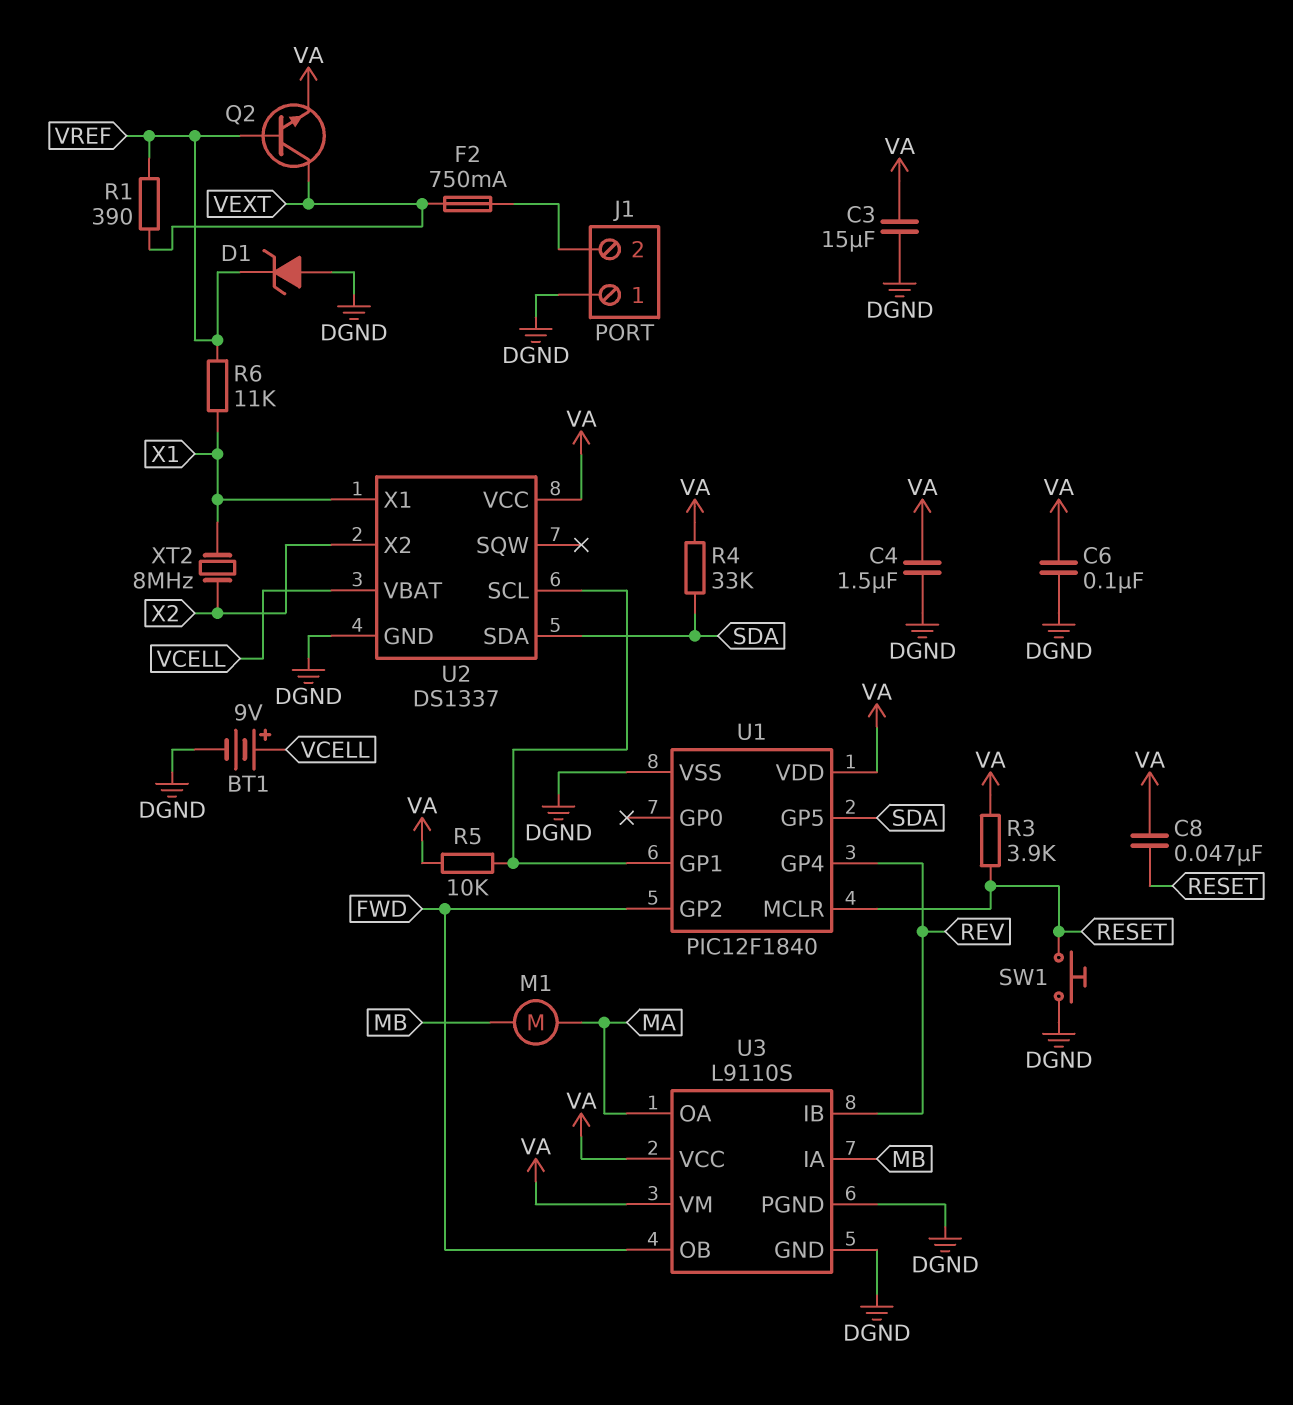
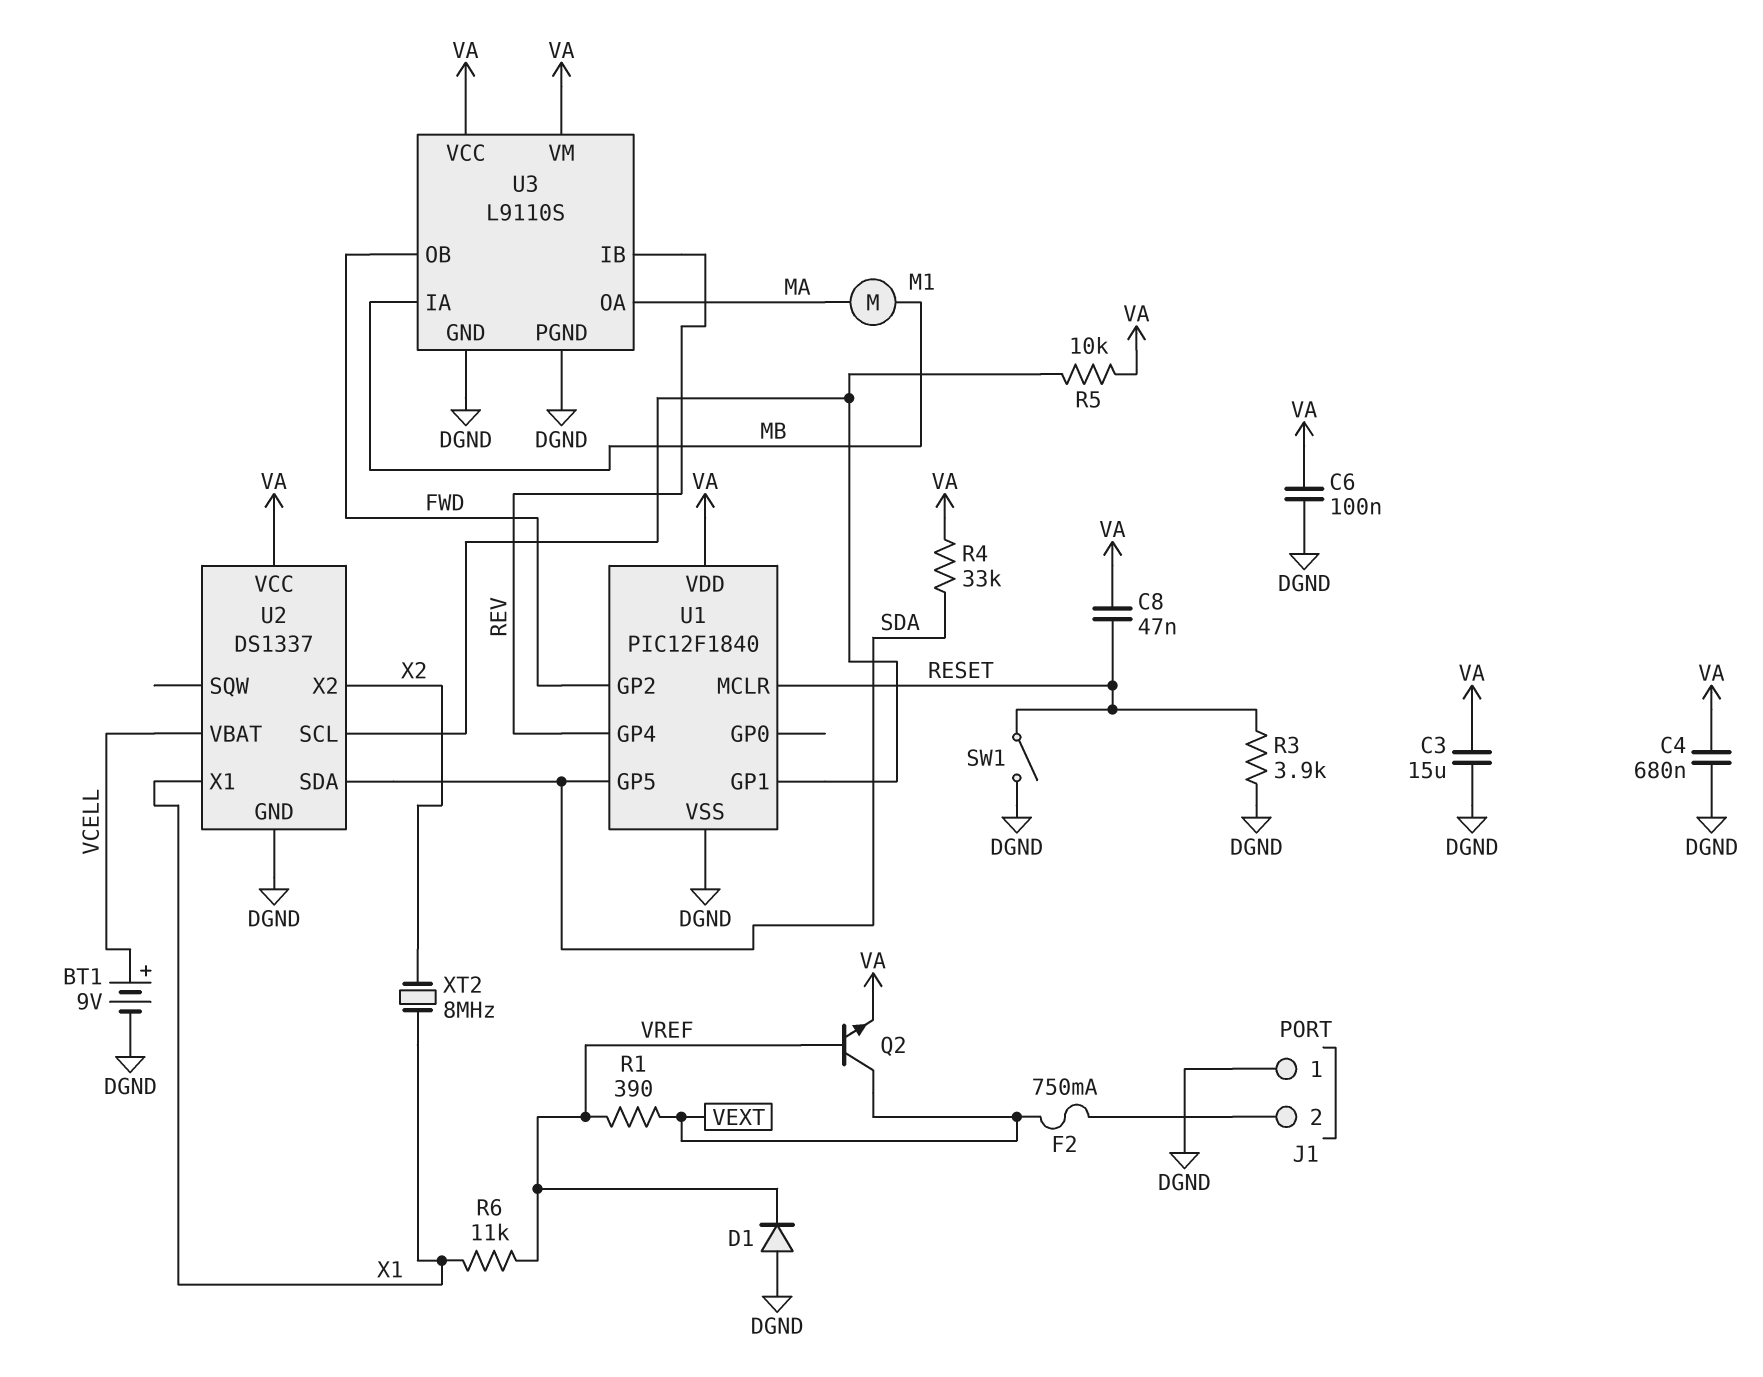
C4: 1.5uF (DGND, VA) -> 680nF (DGND, VA)
D1: zener (A DGND, K VREF) -> diode (A DGND, K VREF)
R3: 3.9k (RESET, VA) -> 3.9k (DGND, RESET)
SW1: button (DGND, RESET) -> switch (DGND, RESET)

